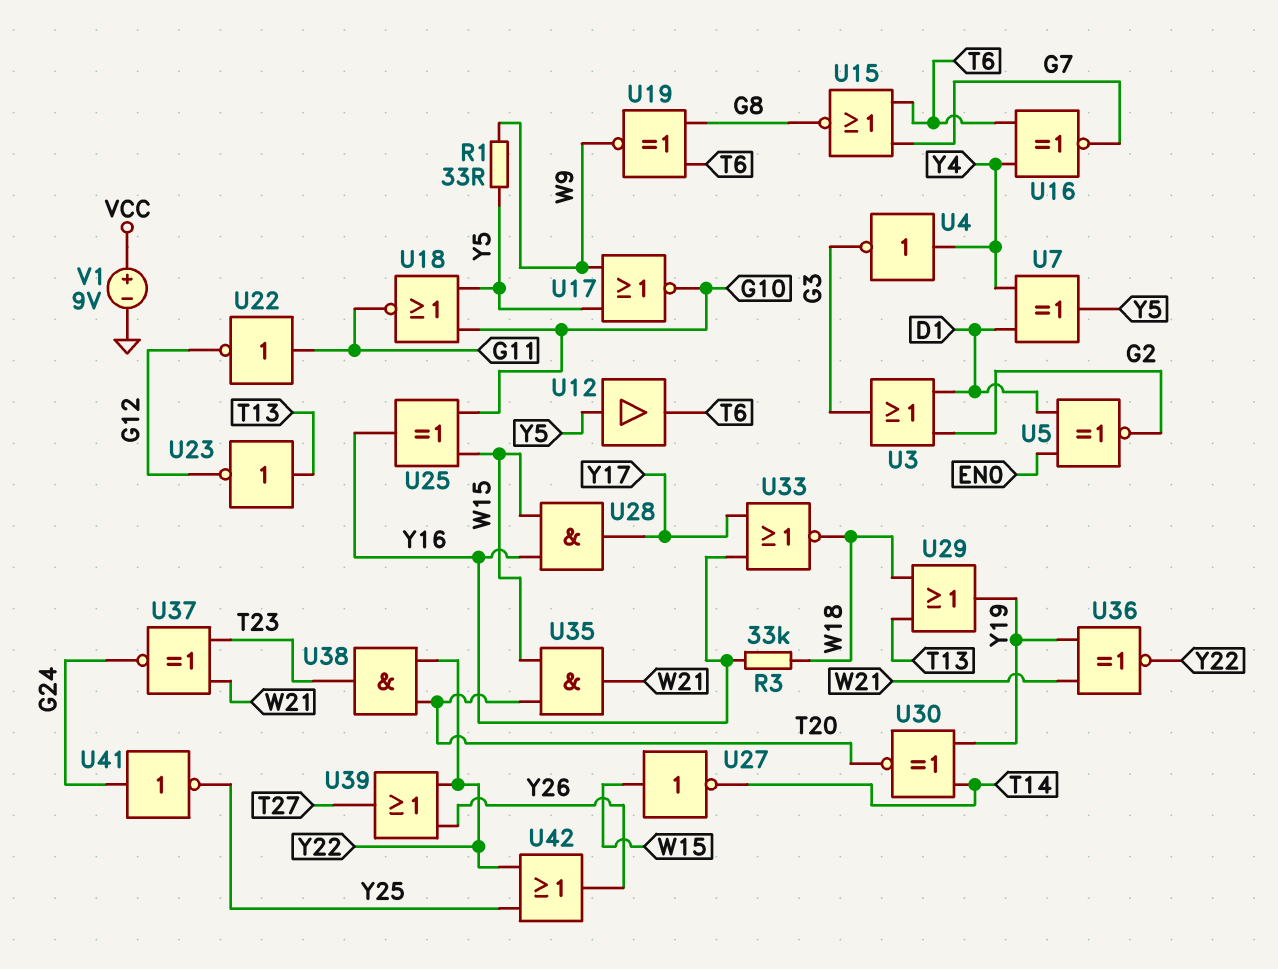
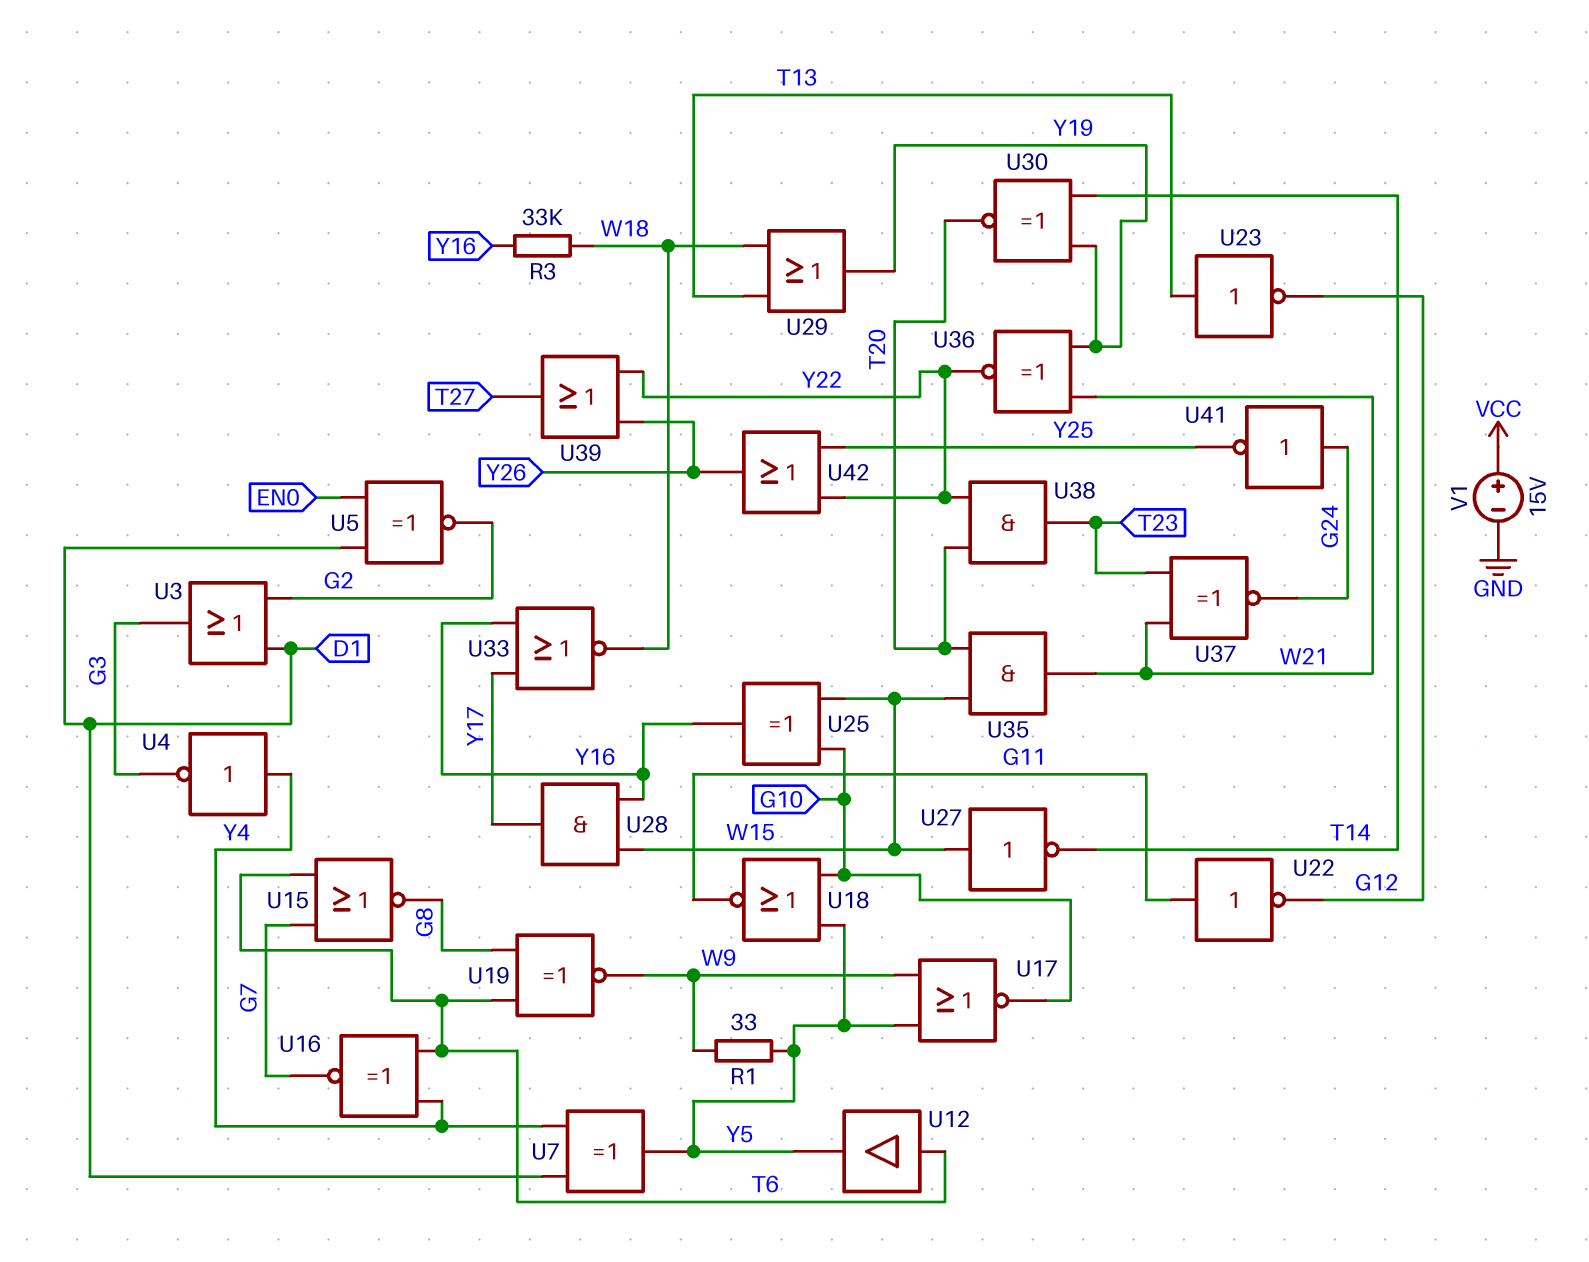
U12: buffer (in Y5, out T6) -> buffer (in T6, out Y5)
V1: 9V (plus VCC, minus GND) -> 15V (plus VCC, minus GND)

